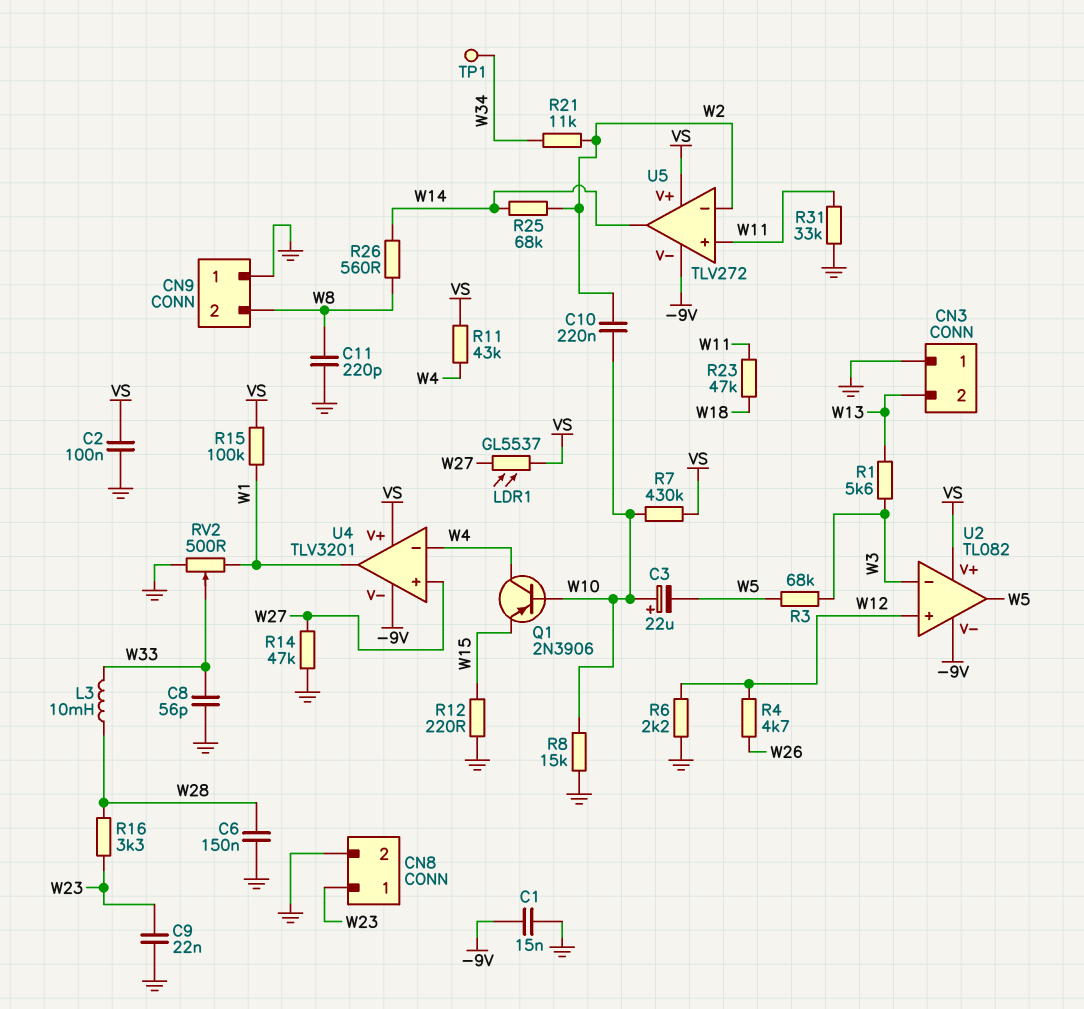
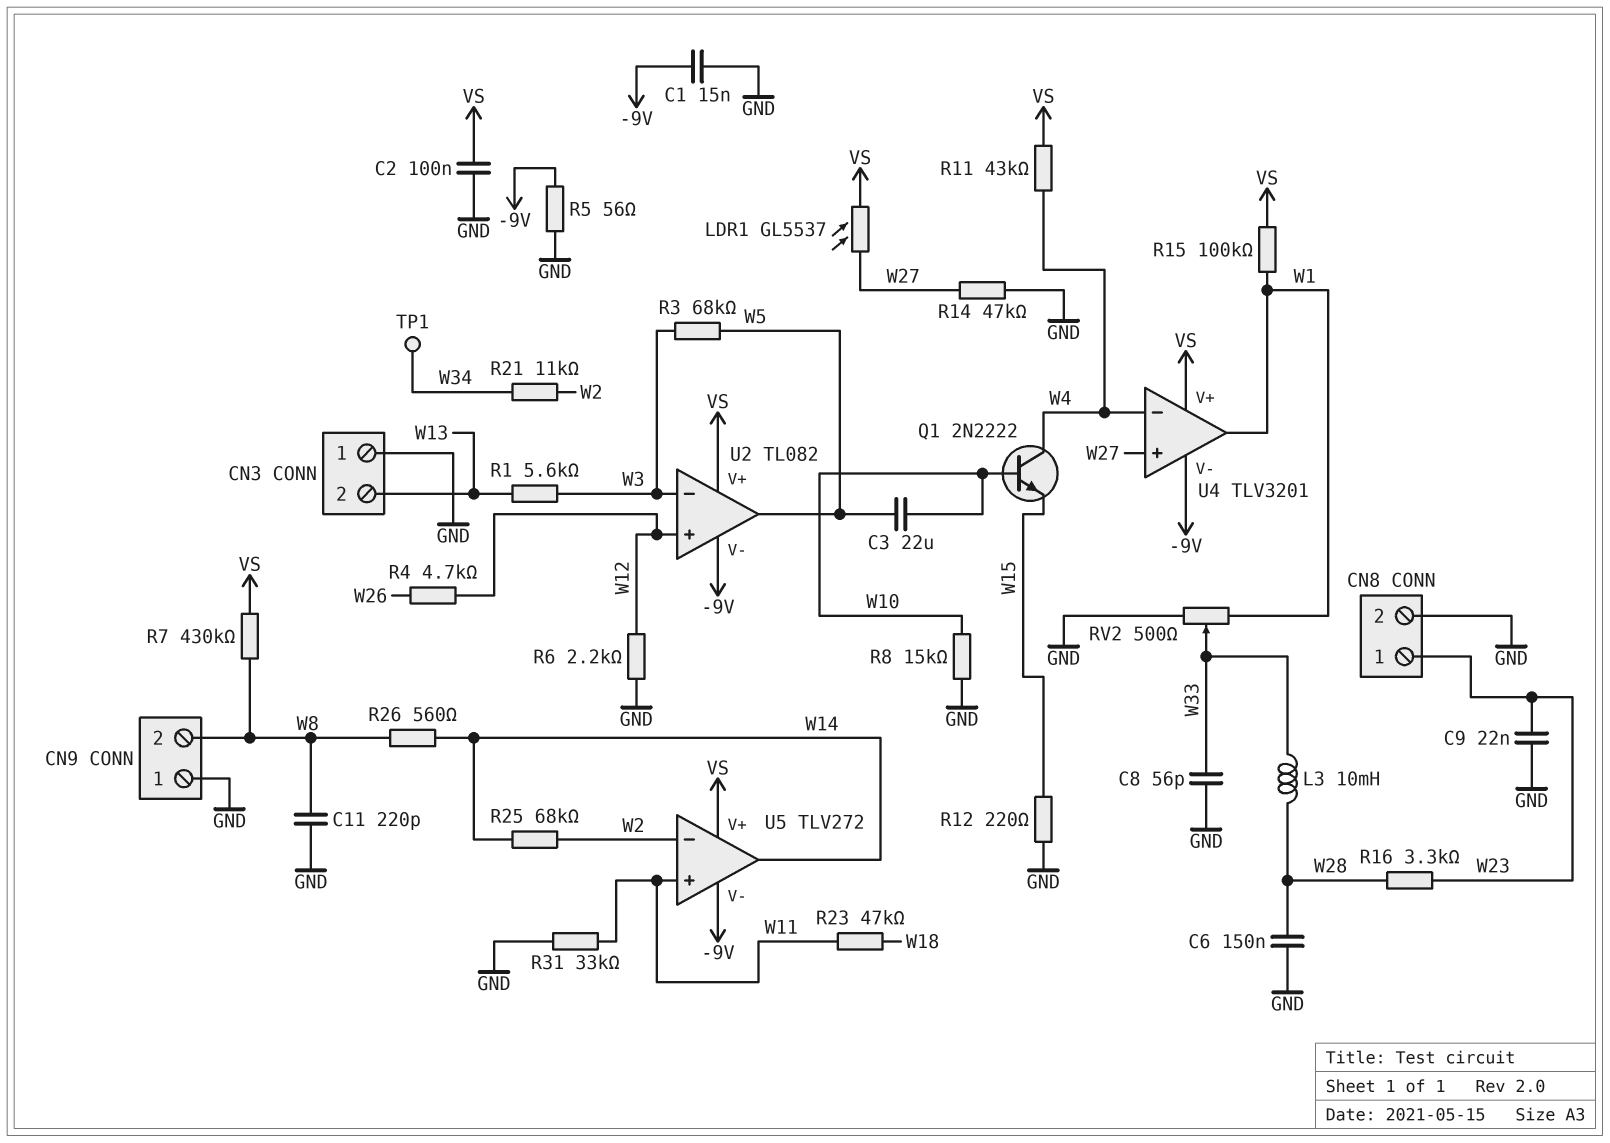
C3: 22uF (plus W10, minus W5) -> 22uF (W5, W10)
C10: 220nF (W2, W10) -> none
Q1: PNP 2N3906 (B W10, C W4, E W15) -> NPN 2N2222 (B W10, C W4, E W15)
R5: none -> 56 (-9V, GND)
R7: 430k (VS, W10) -> 430k (VS, W8)

